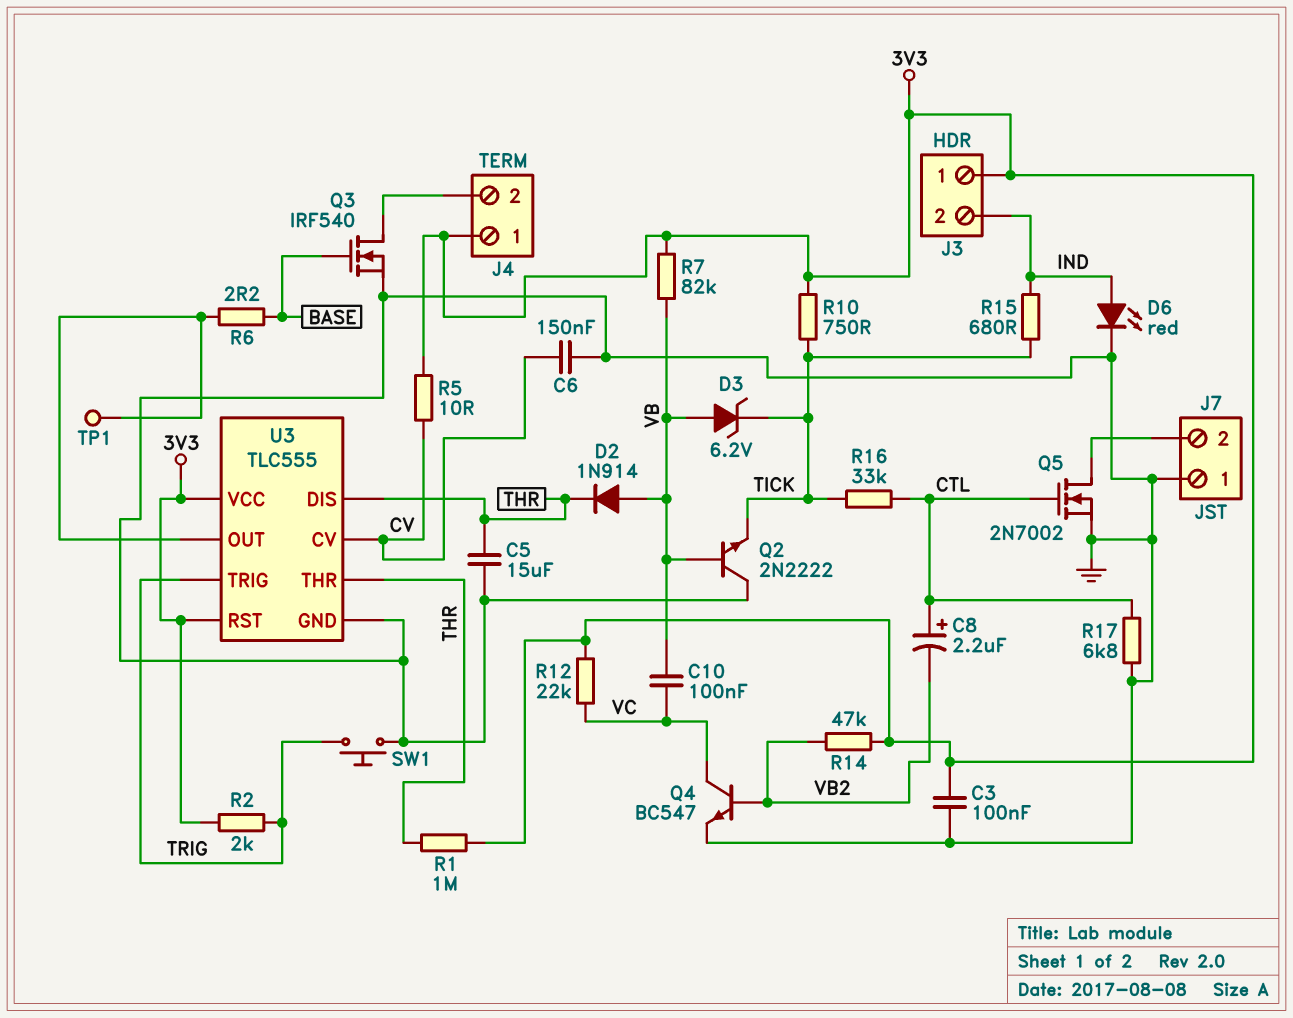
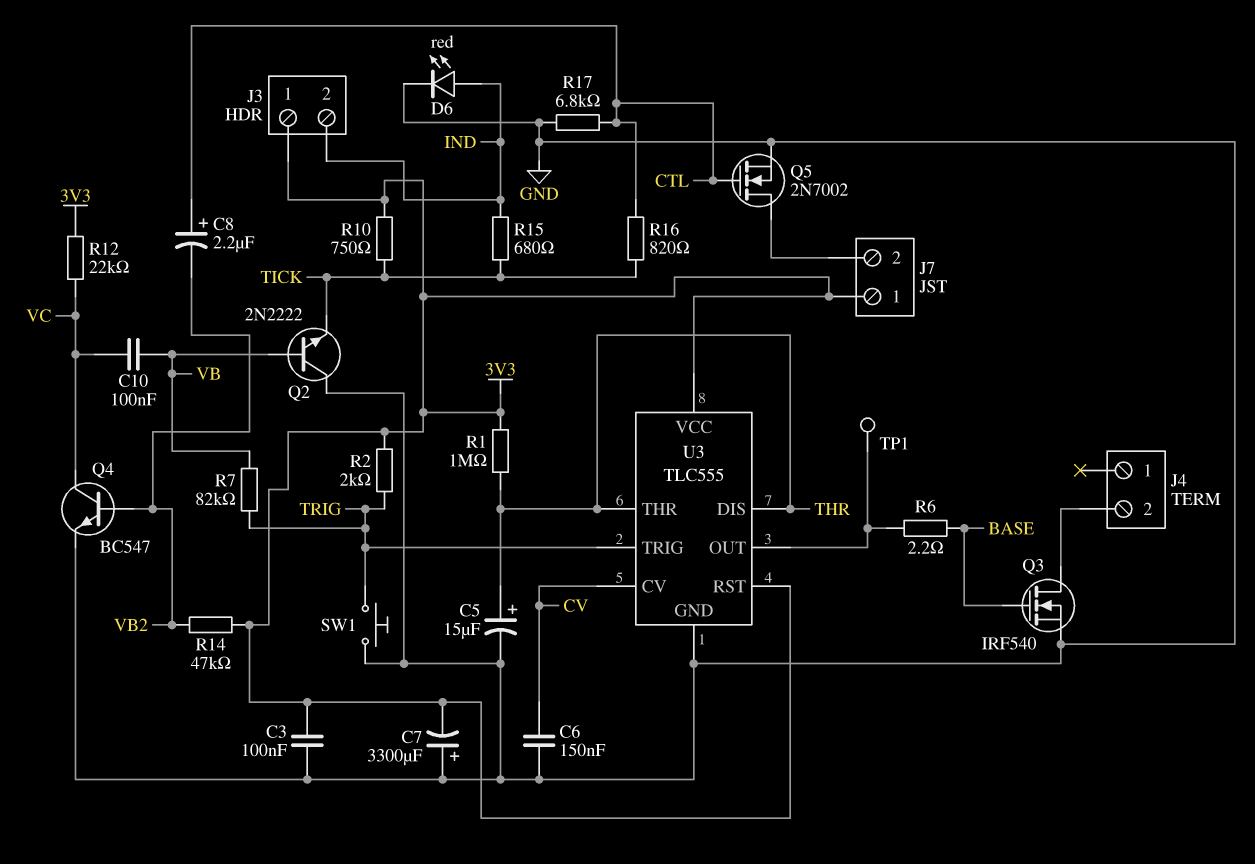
C5: 15uF (GND, THR) -> 15uF (plus THR, minus GND)
C7: none -> 3300uF (plus GND, minus 3V3)
D2: diode 1N914 (A VB, K THR) -> none
D3: zener 6.2V (A VB, K TICK) -> none
J4 pin 1: 3V3 -> none
J7 pin 1: GND -> 3V3
R5: 10 (3V3, CV) -> none
R7: 82k (3V3, VB) -> 82k (TRIG, VB)
R16: 33k (CTL, TICK) -> 820 (CTL, TICK)

